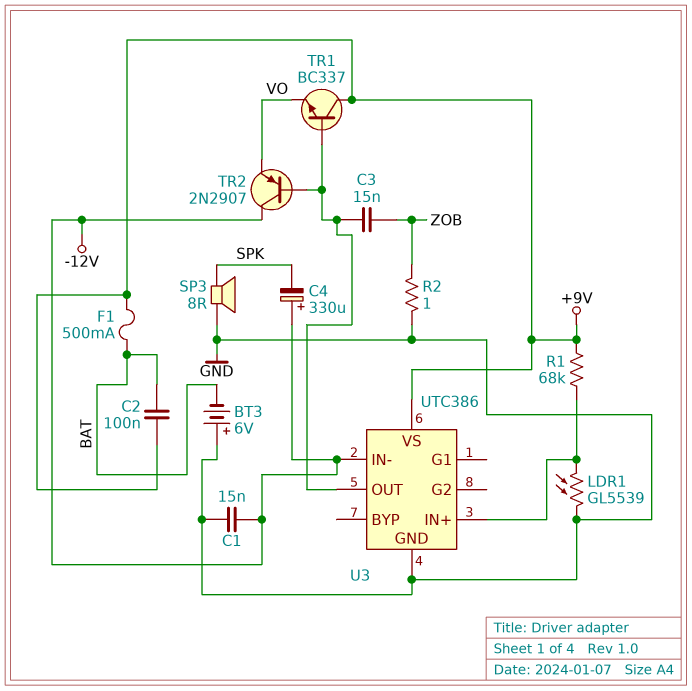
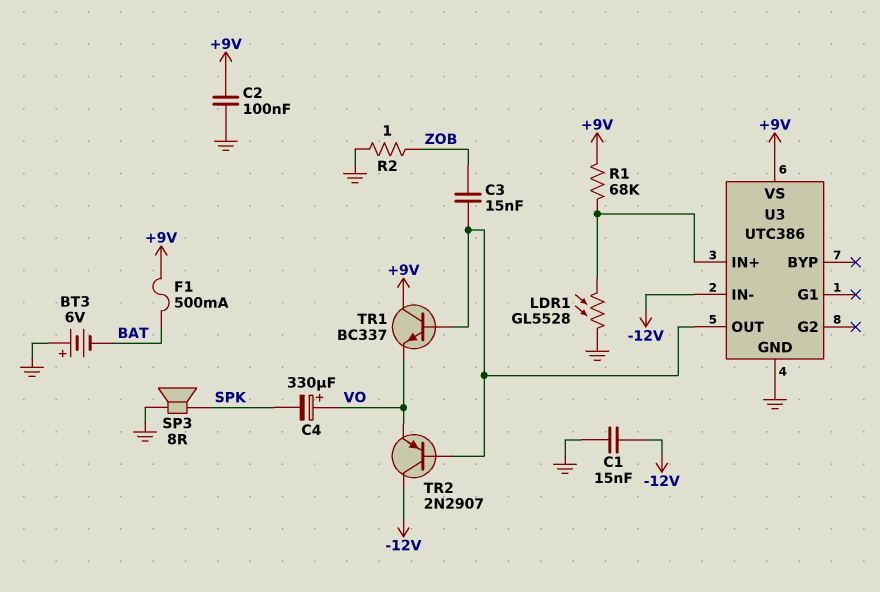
C2: 100nF (+9V, BAT) -> 100nF (+9V, GND)
C4: 330uF (plus -12V, minus SPK) -> 330uF (plus VO, minus SPK)
LDR1: GL5539 (GND, U3/IN+) -> GL5528 (GND, U3/IN+)

